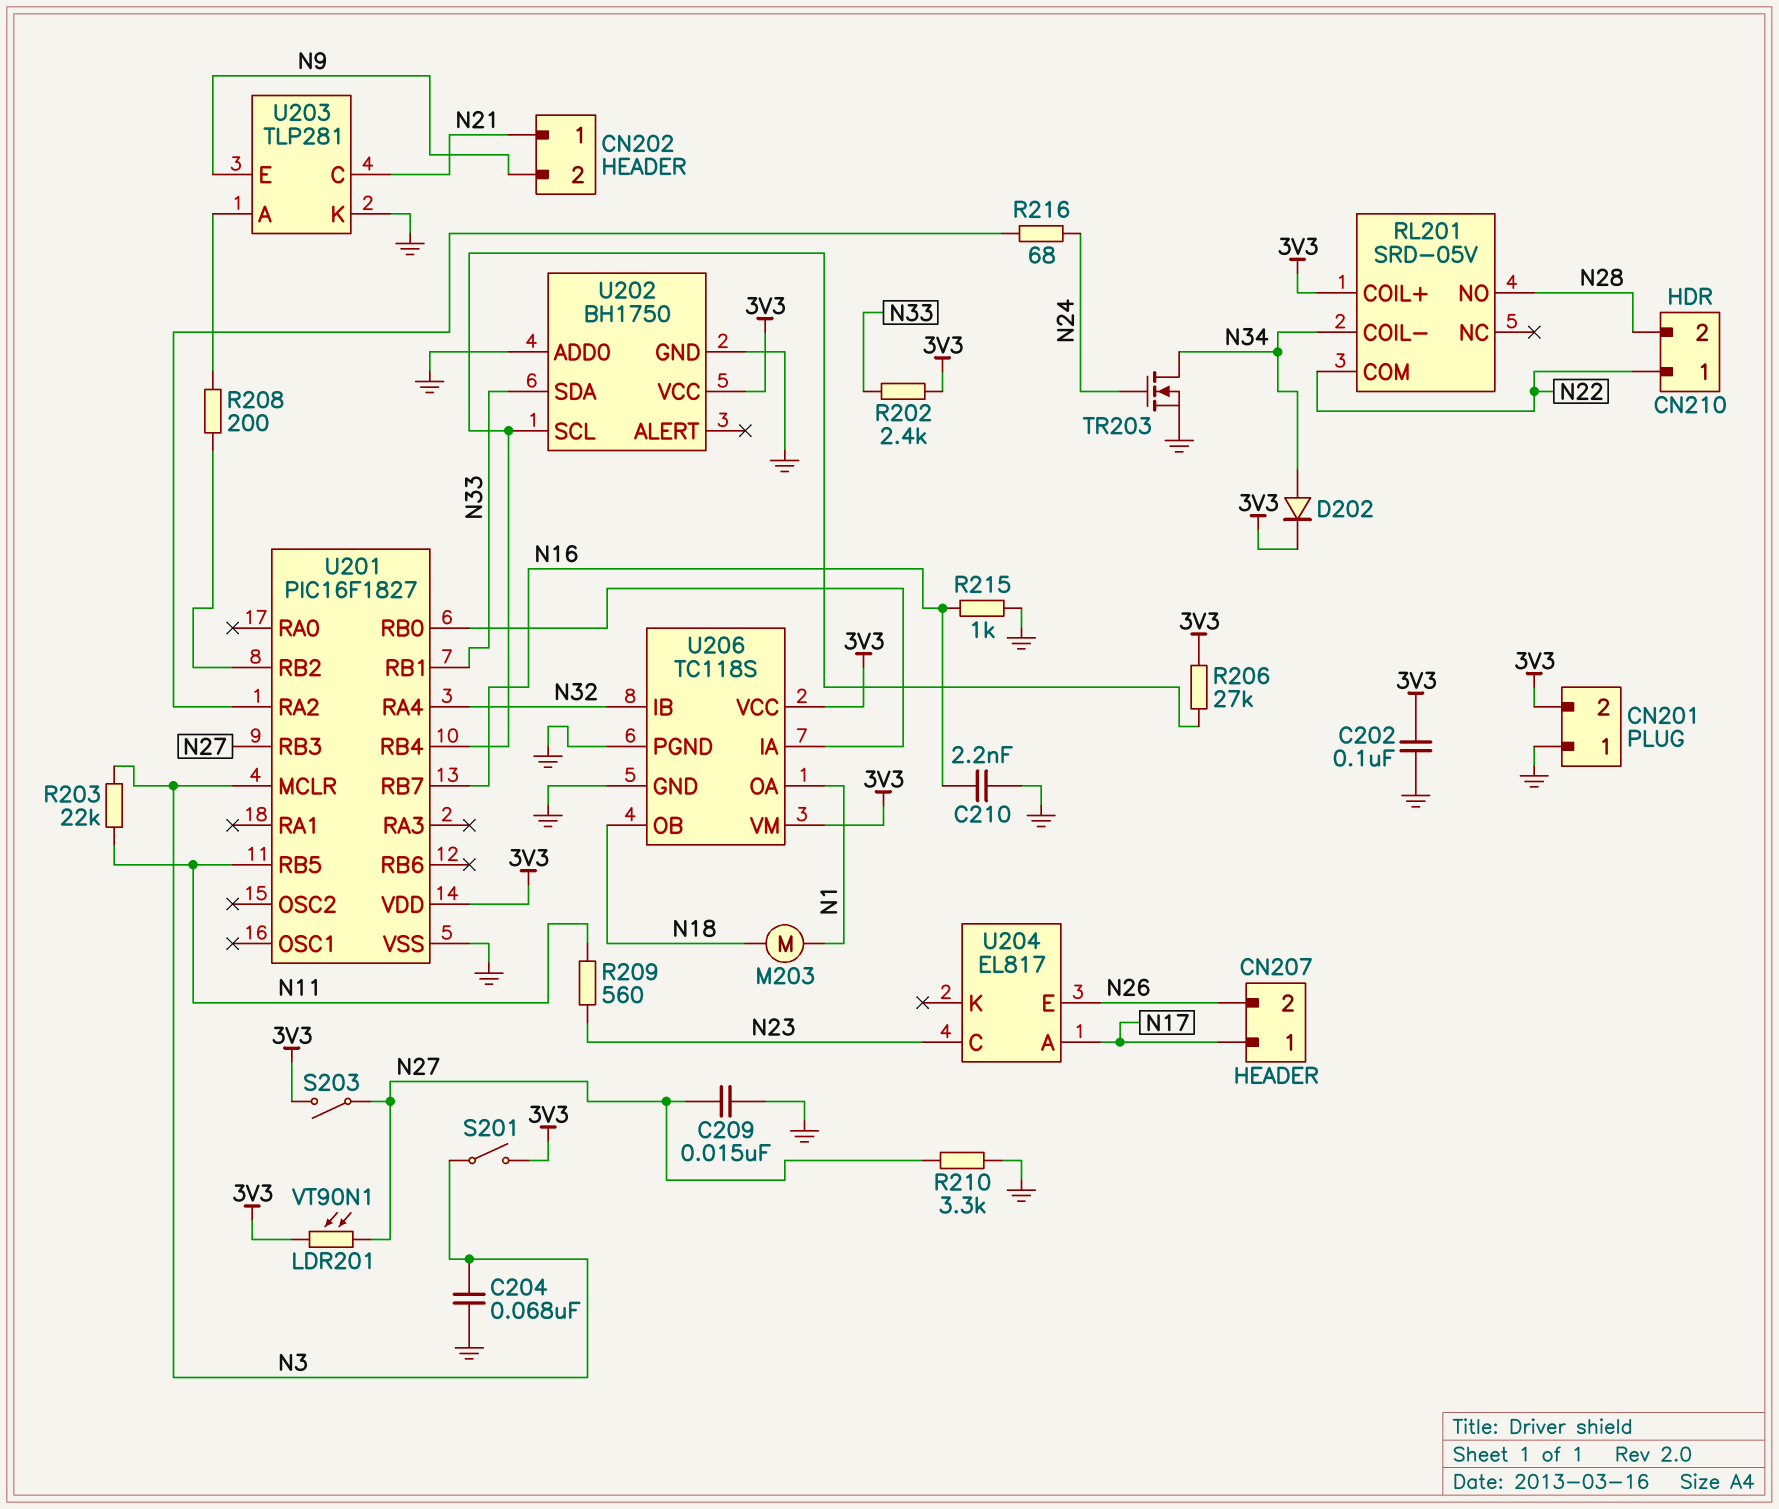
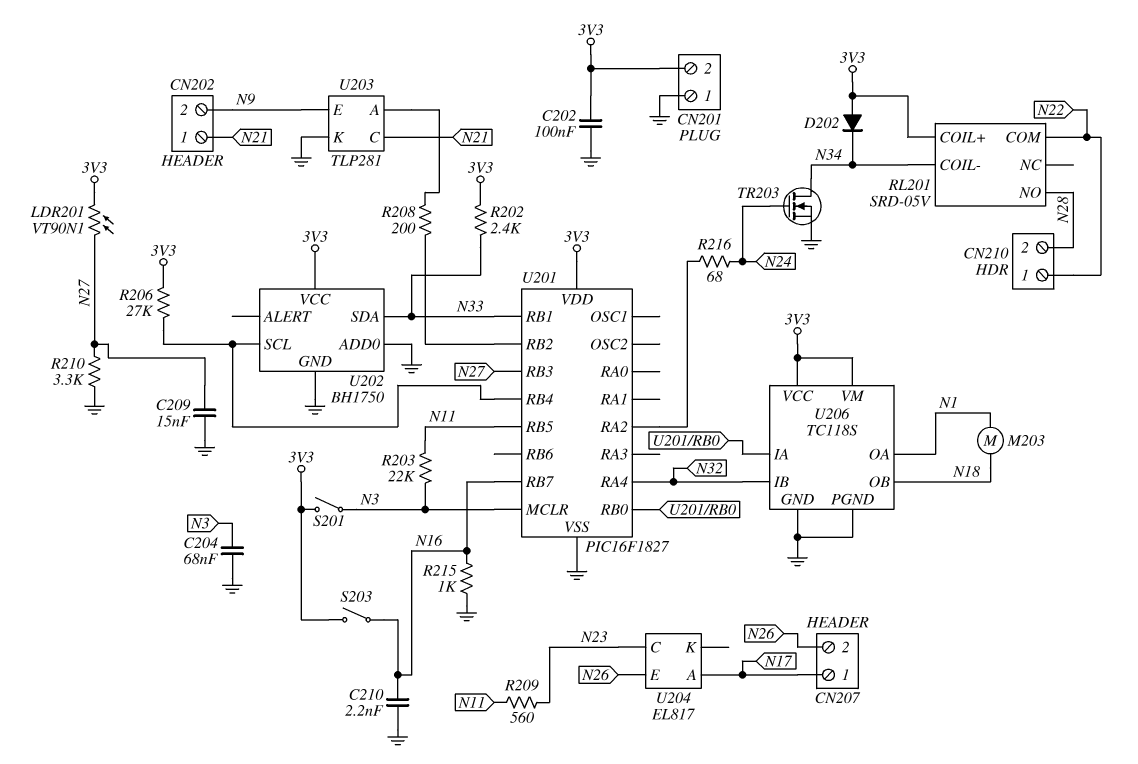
D202: diode (A N34, K 3V3) -> diode (A 3V3, K N34)
S203: switch (3V3, N27) -> switch (3V3, N16)

